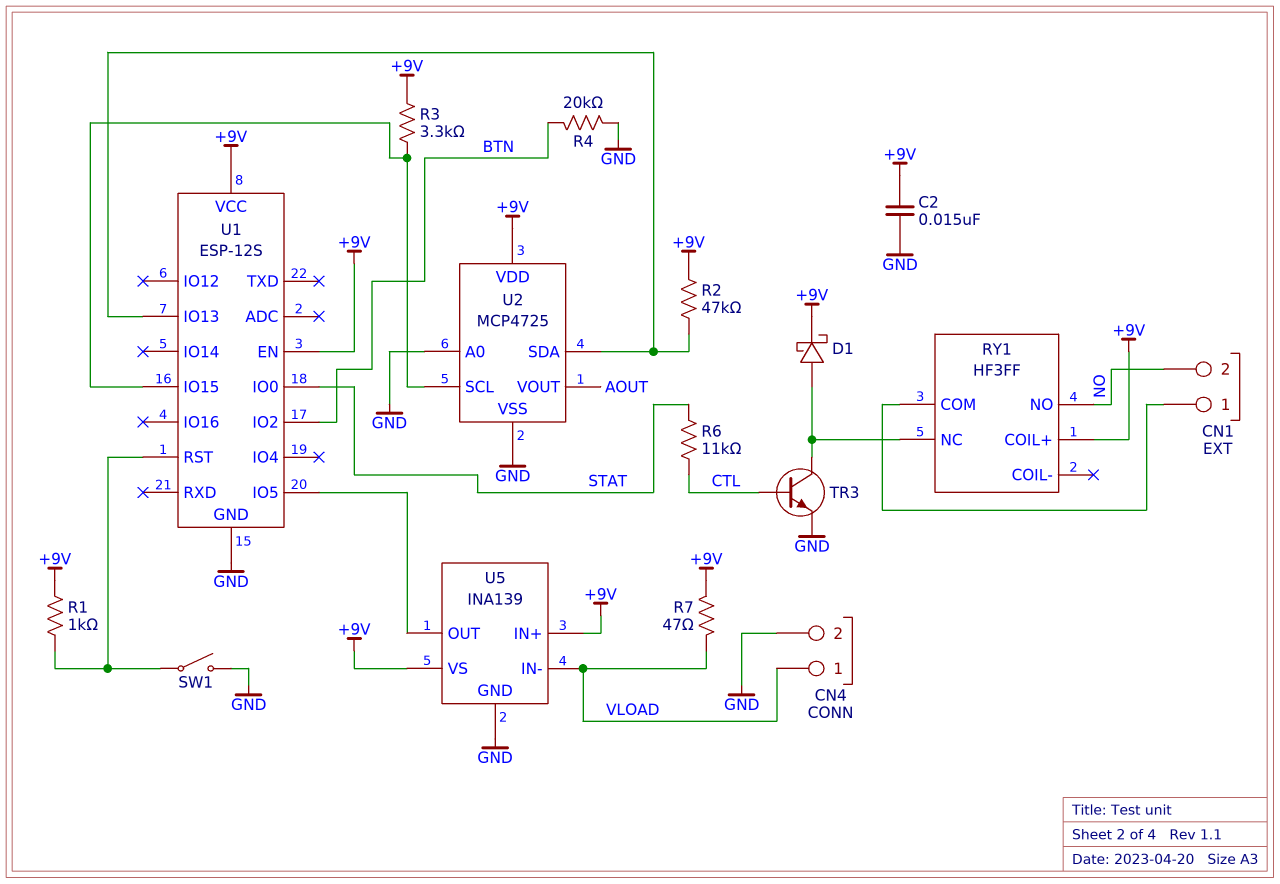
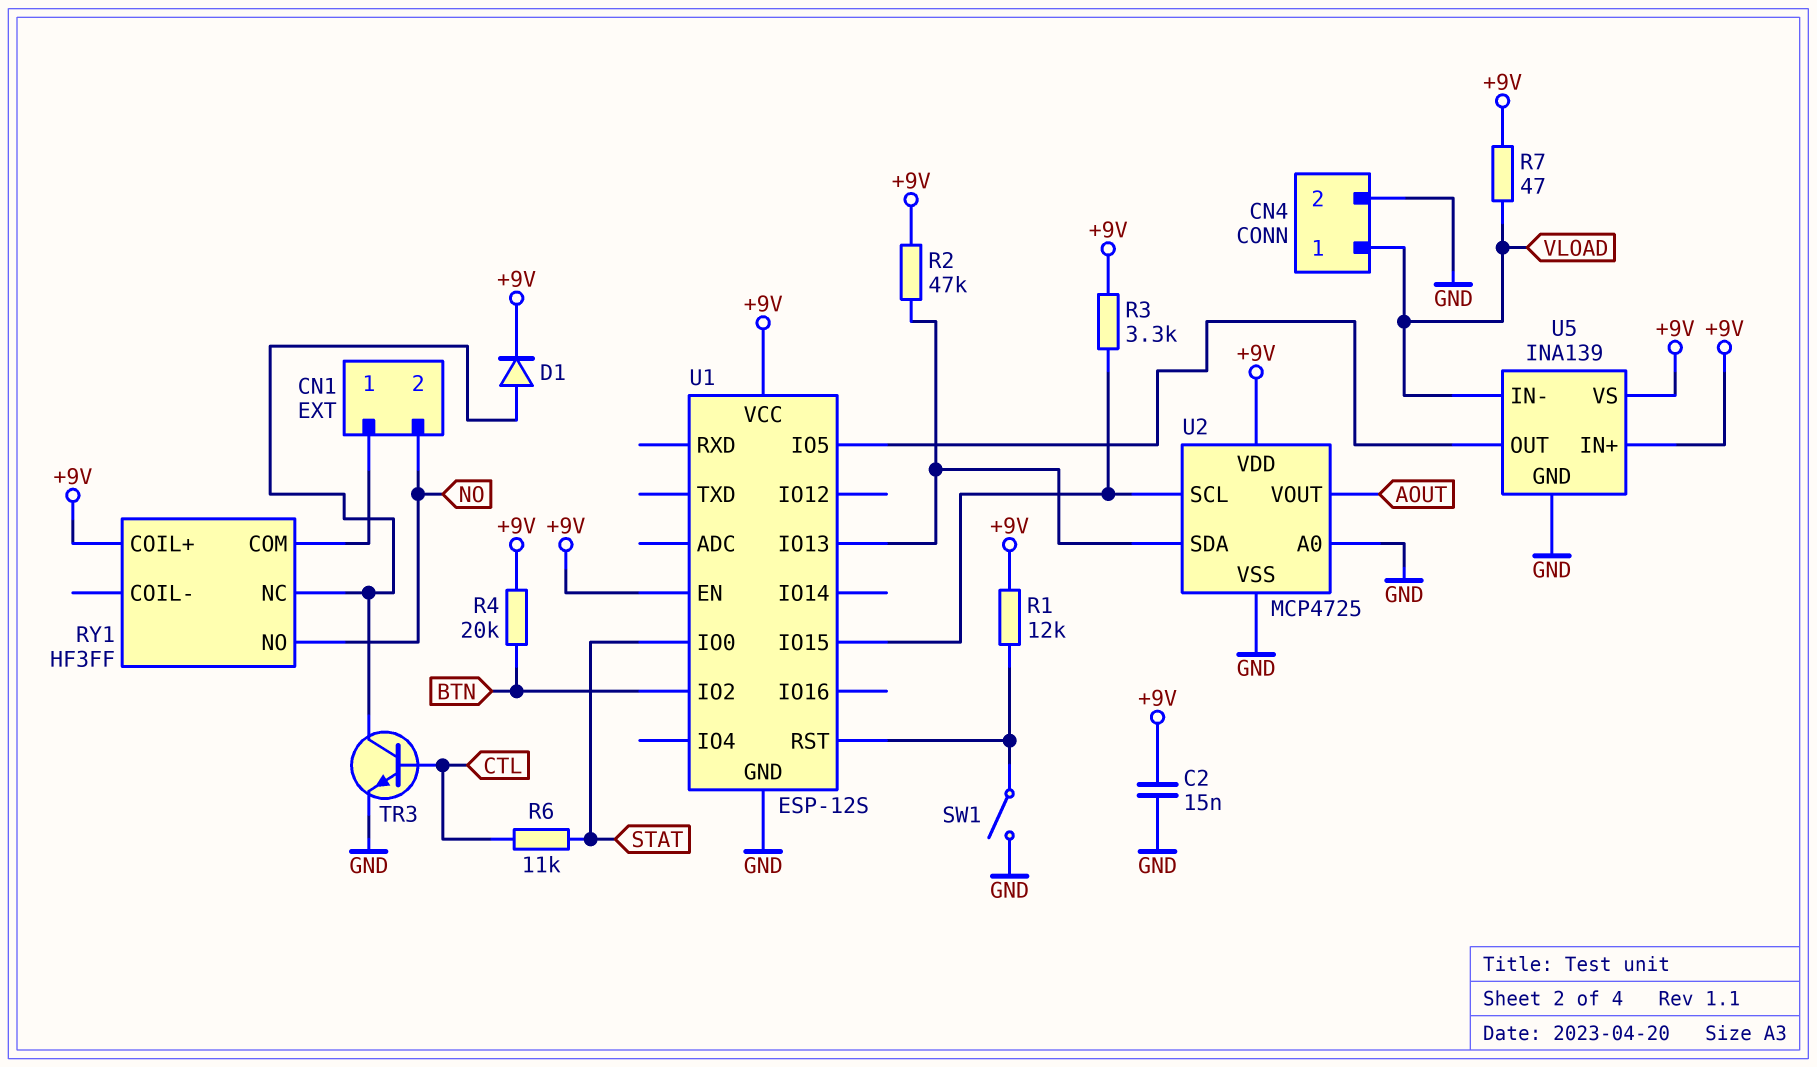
D1: schottky (A RY1/NC, K +9V) -> diode (A RY1/NC, K +9V)
R1: 1k (+9V, U1/RST) -> 12k (+9V, U1/RST)
R4: 20k (BTN, GND) -> 20k (+9V, BTN)

